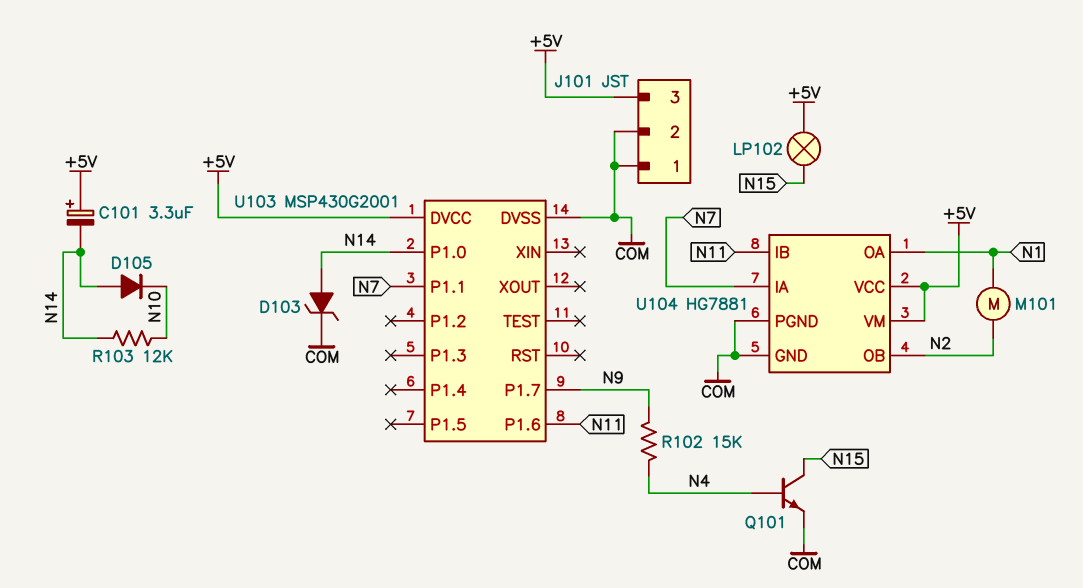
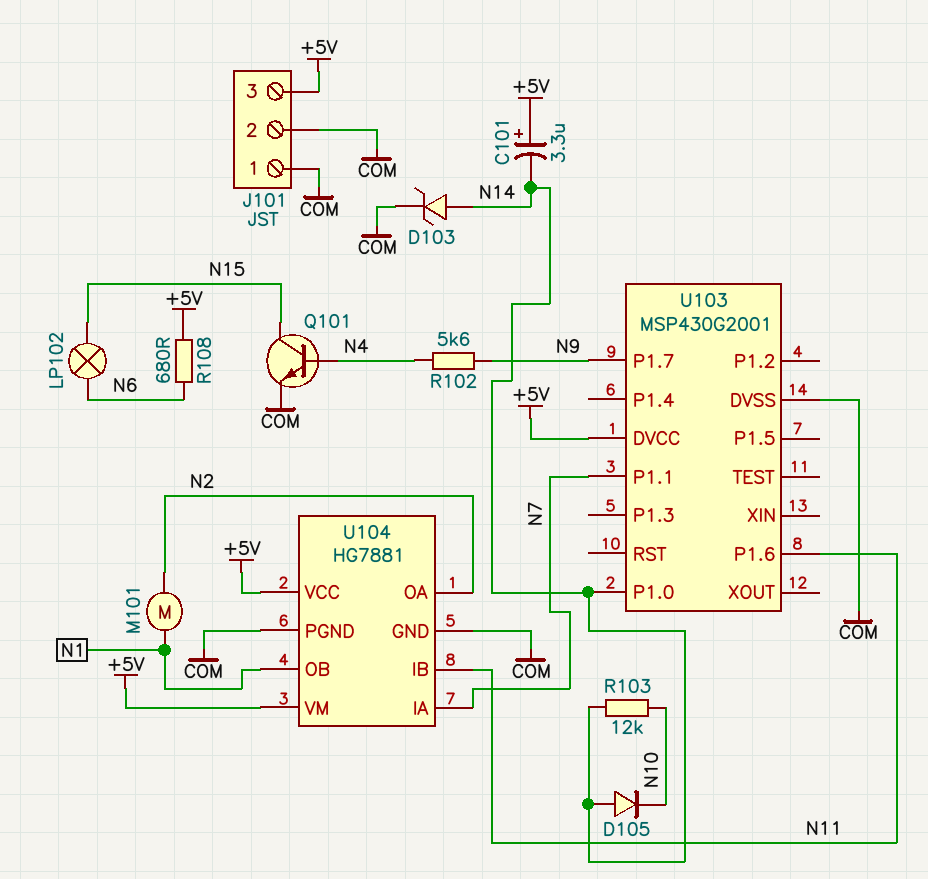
LP102: lamp (+5V, N15) -> lamp (N6, N15)
R102: 15k (N4, N9) -> 5.6k (N4, N9)
R108: none -> 680 (+5V, N6)
U104 pin OA: N1 -> N2
U104 pin OB: N2 -> N1

